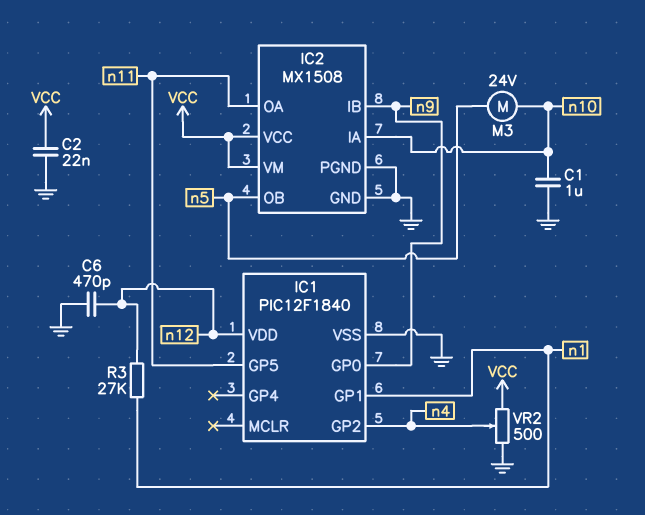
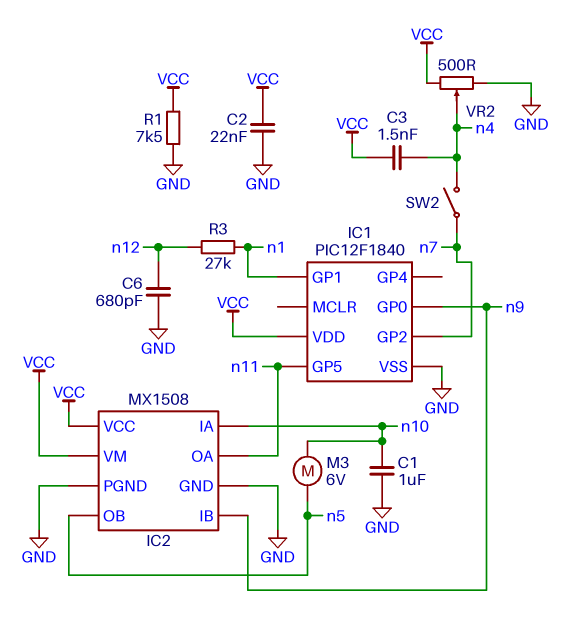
C3: none -> 1.5nF (VCC, n4)
C6: 470pF (GND, n12) -> 680pF (GND, n12)
IC1 pin GP2: n4 -> n7
IC1 pin VDD: n12 -> VCC
M3: motor 24V (n5, n10) -> motor 6V (n5, n10)
R1: none -> 7.5k (GND, VCC)
SW2: none -> switch (n4, n7)

